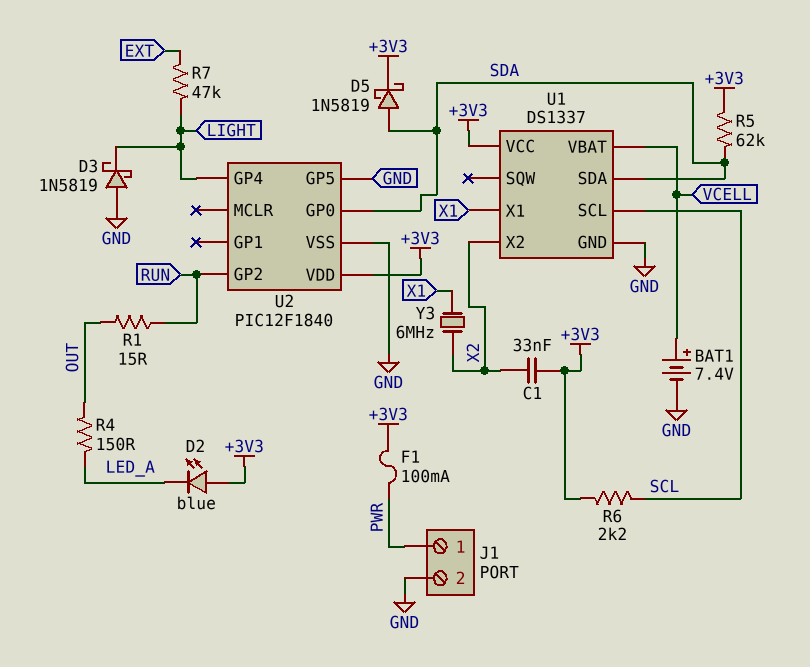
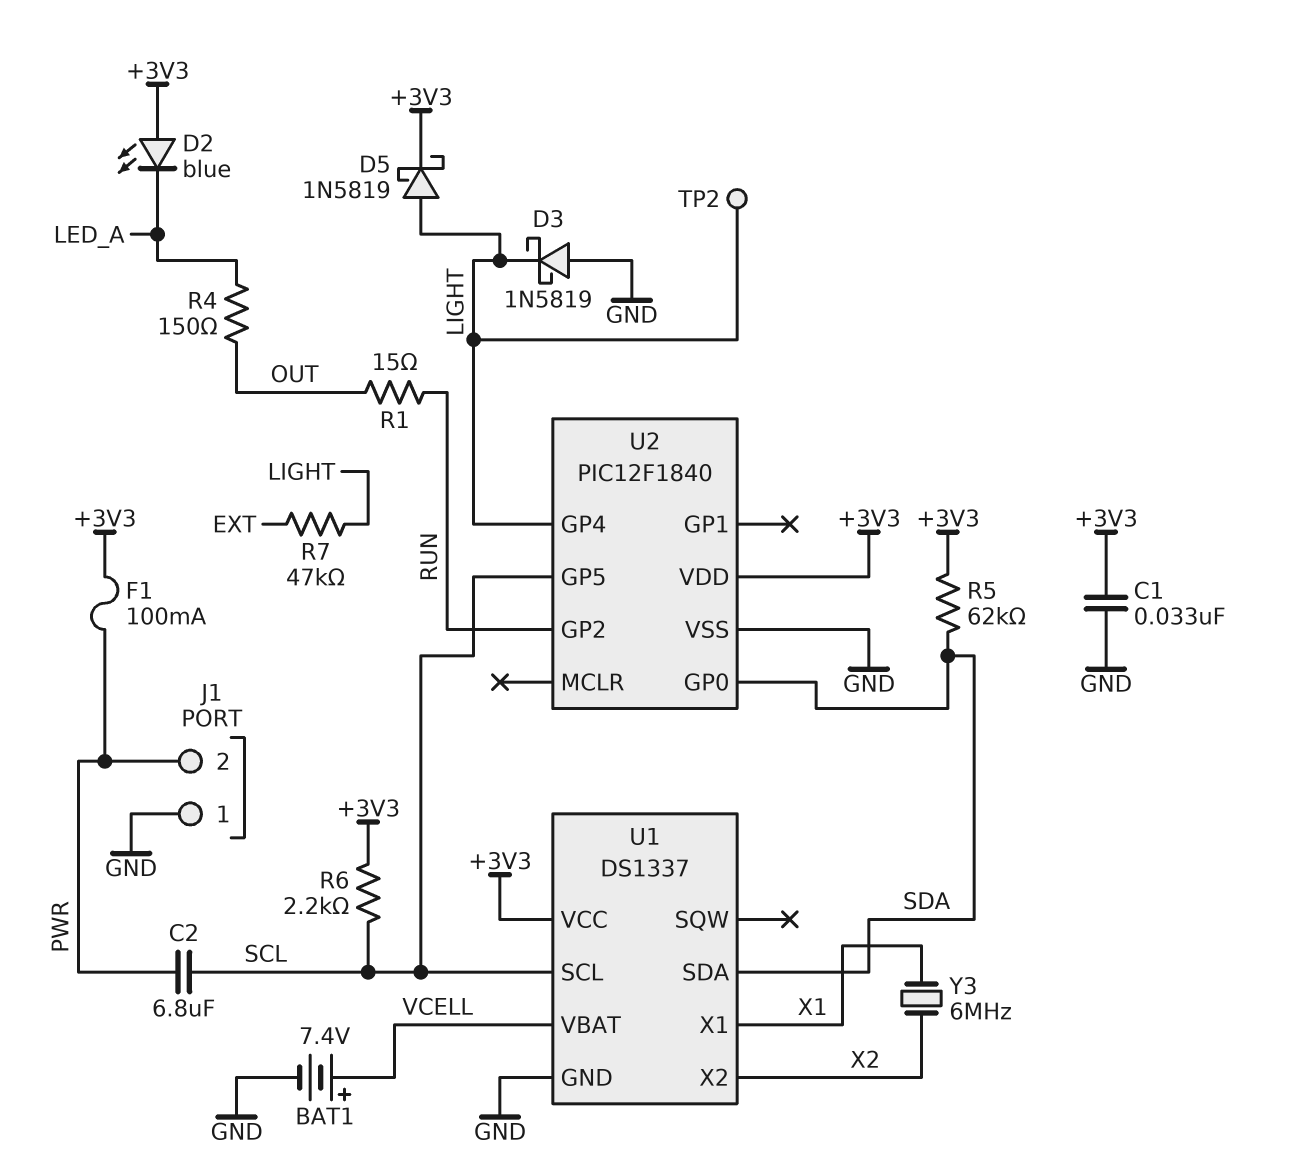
C1: 33nF (+3V3, X2) -> 33nF (+3V3, GND)
C2: none -> 6.8uF (PWR, SCL)
D5: schottky 1N5819 (A SDA, K +3V3) -> schottky 1N5819 (A LIGHT, K +3V3)
J1 pin 1: PWR -> GND
J1 pin 2: GND -> PWR
TP2: none -> test point (LIGHT)
U2 pin GP5: GND -> SCL

